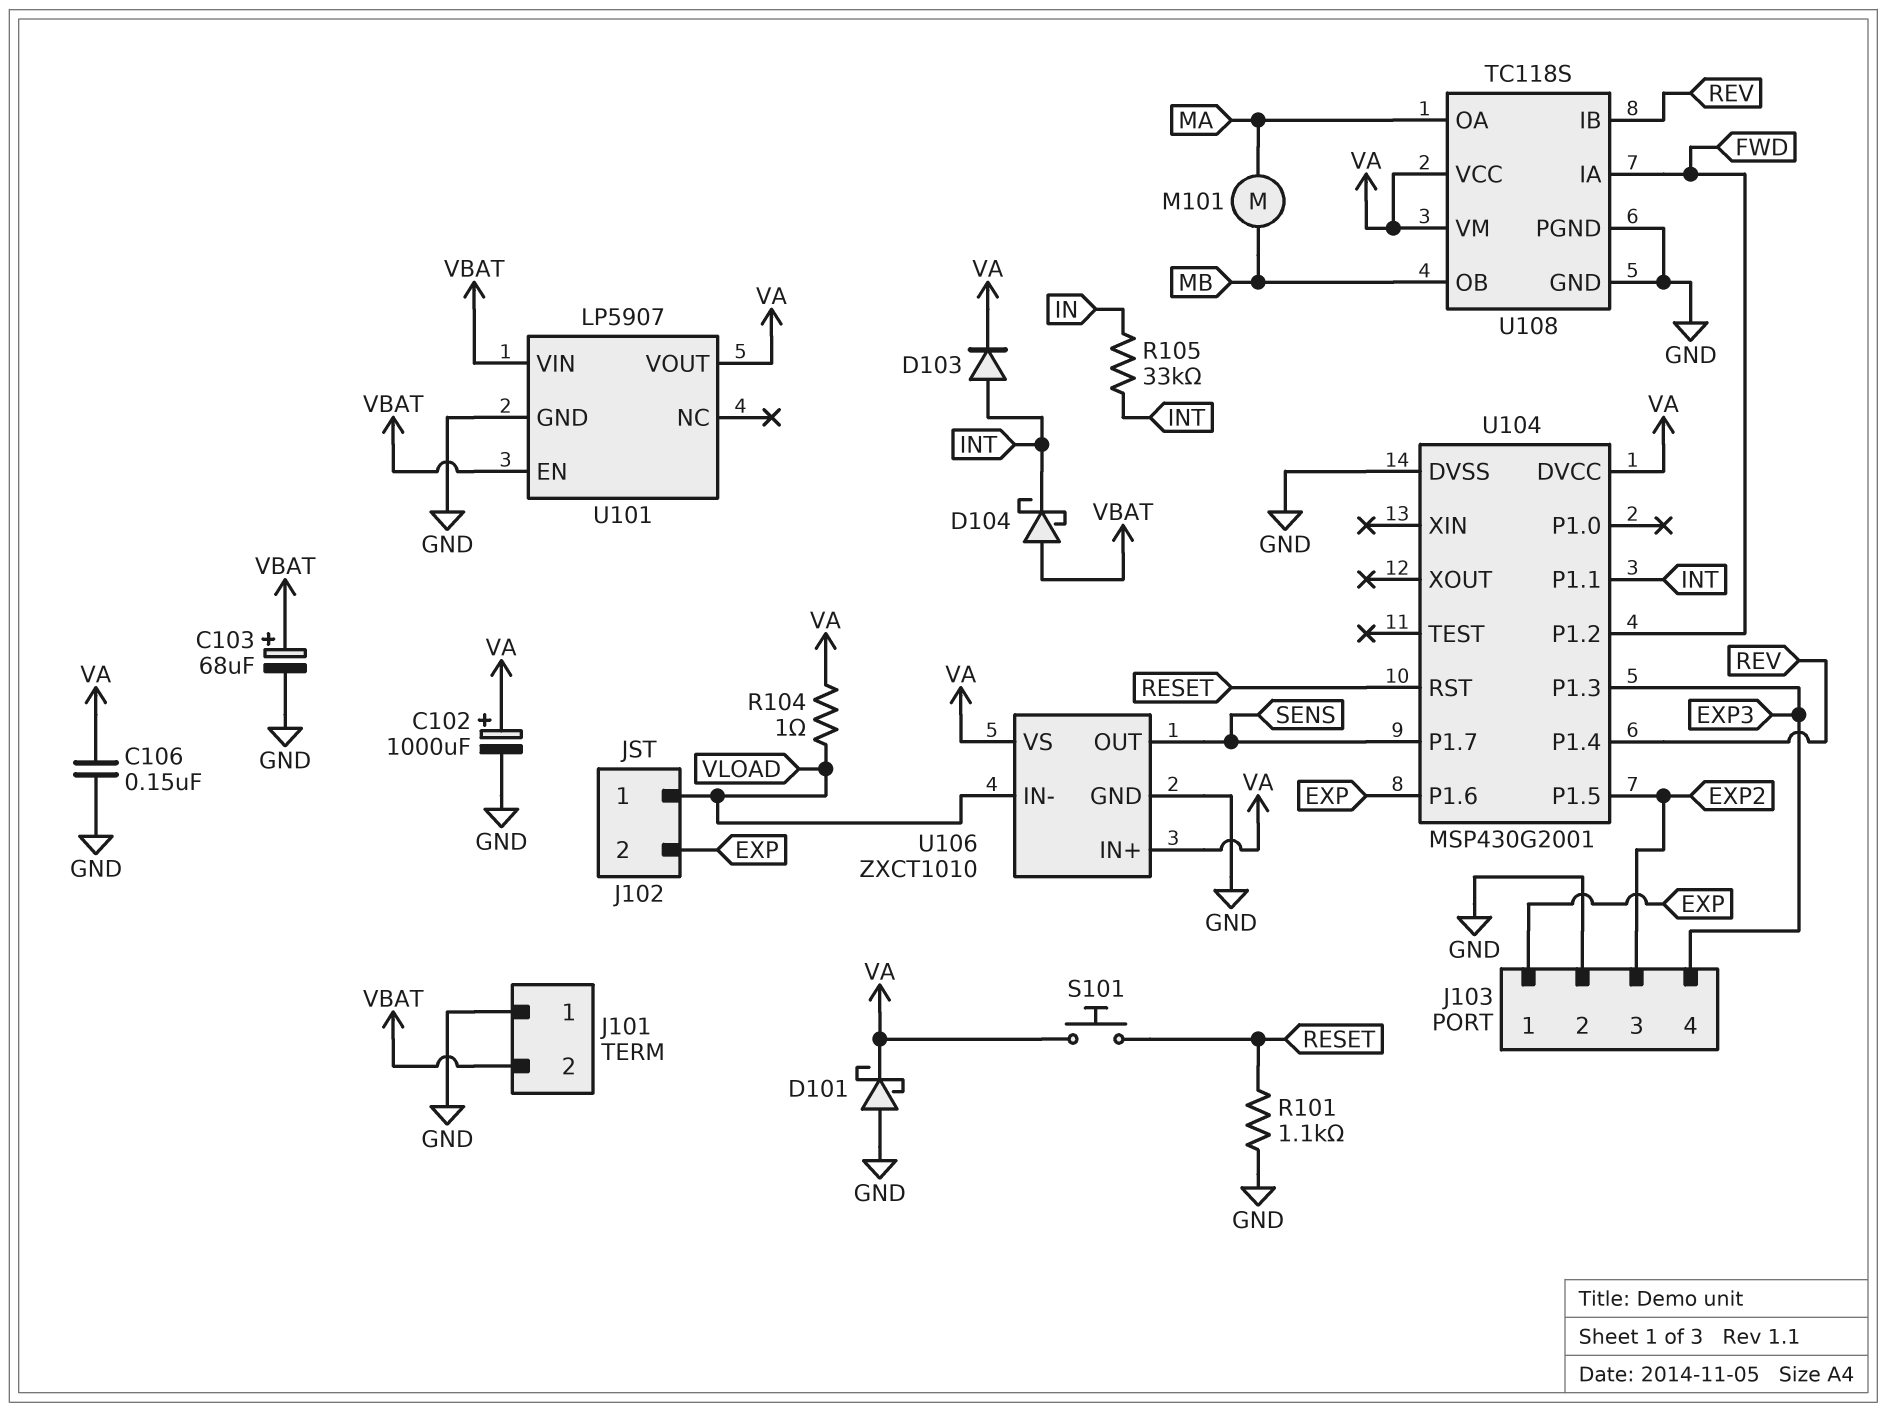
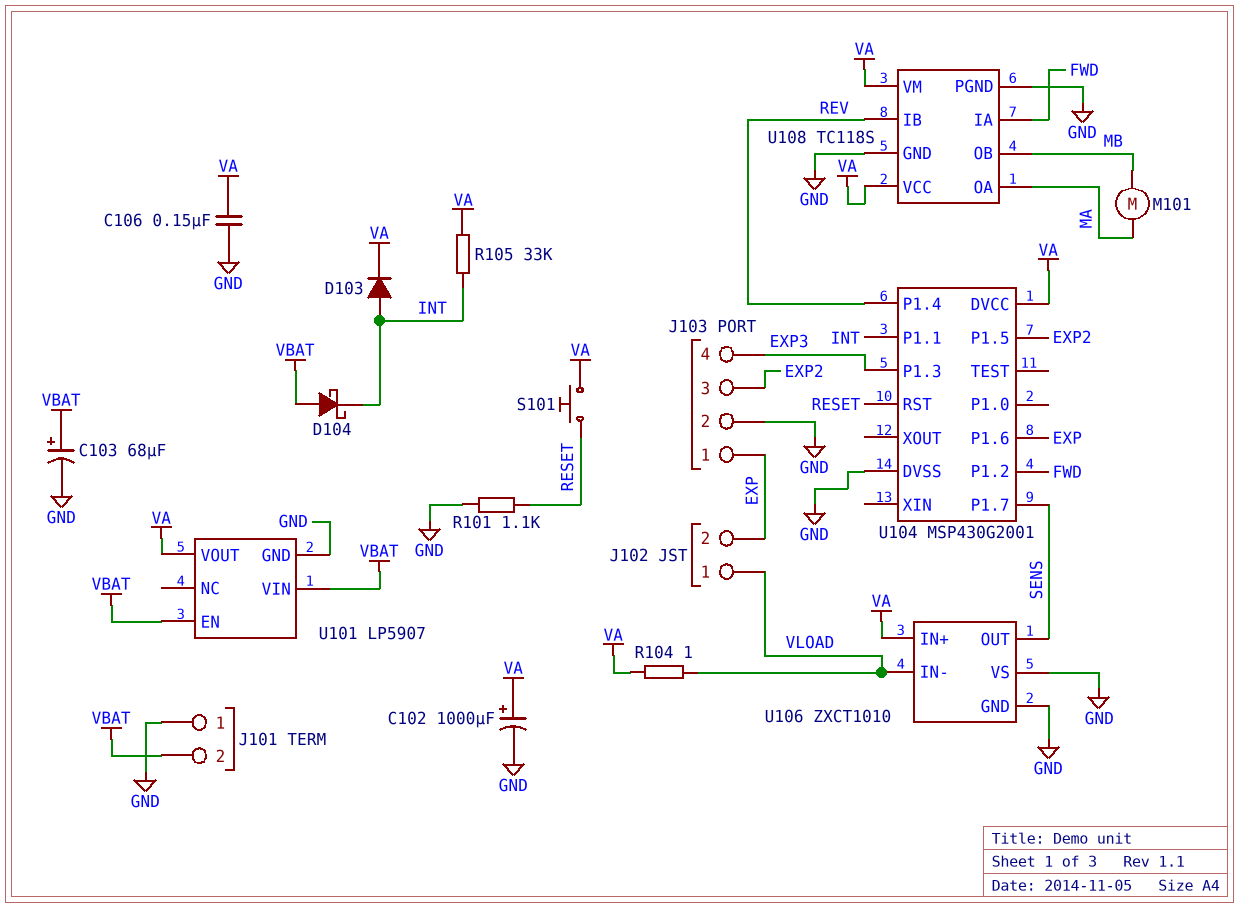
D101: schottky (A GND, K VA) -> none
R105: 33k (IN, INT) -> 33k (INT, VA)
U106 pin VS: VA -> GND

